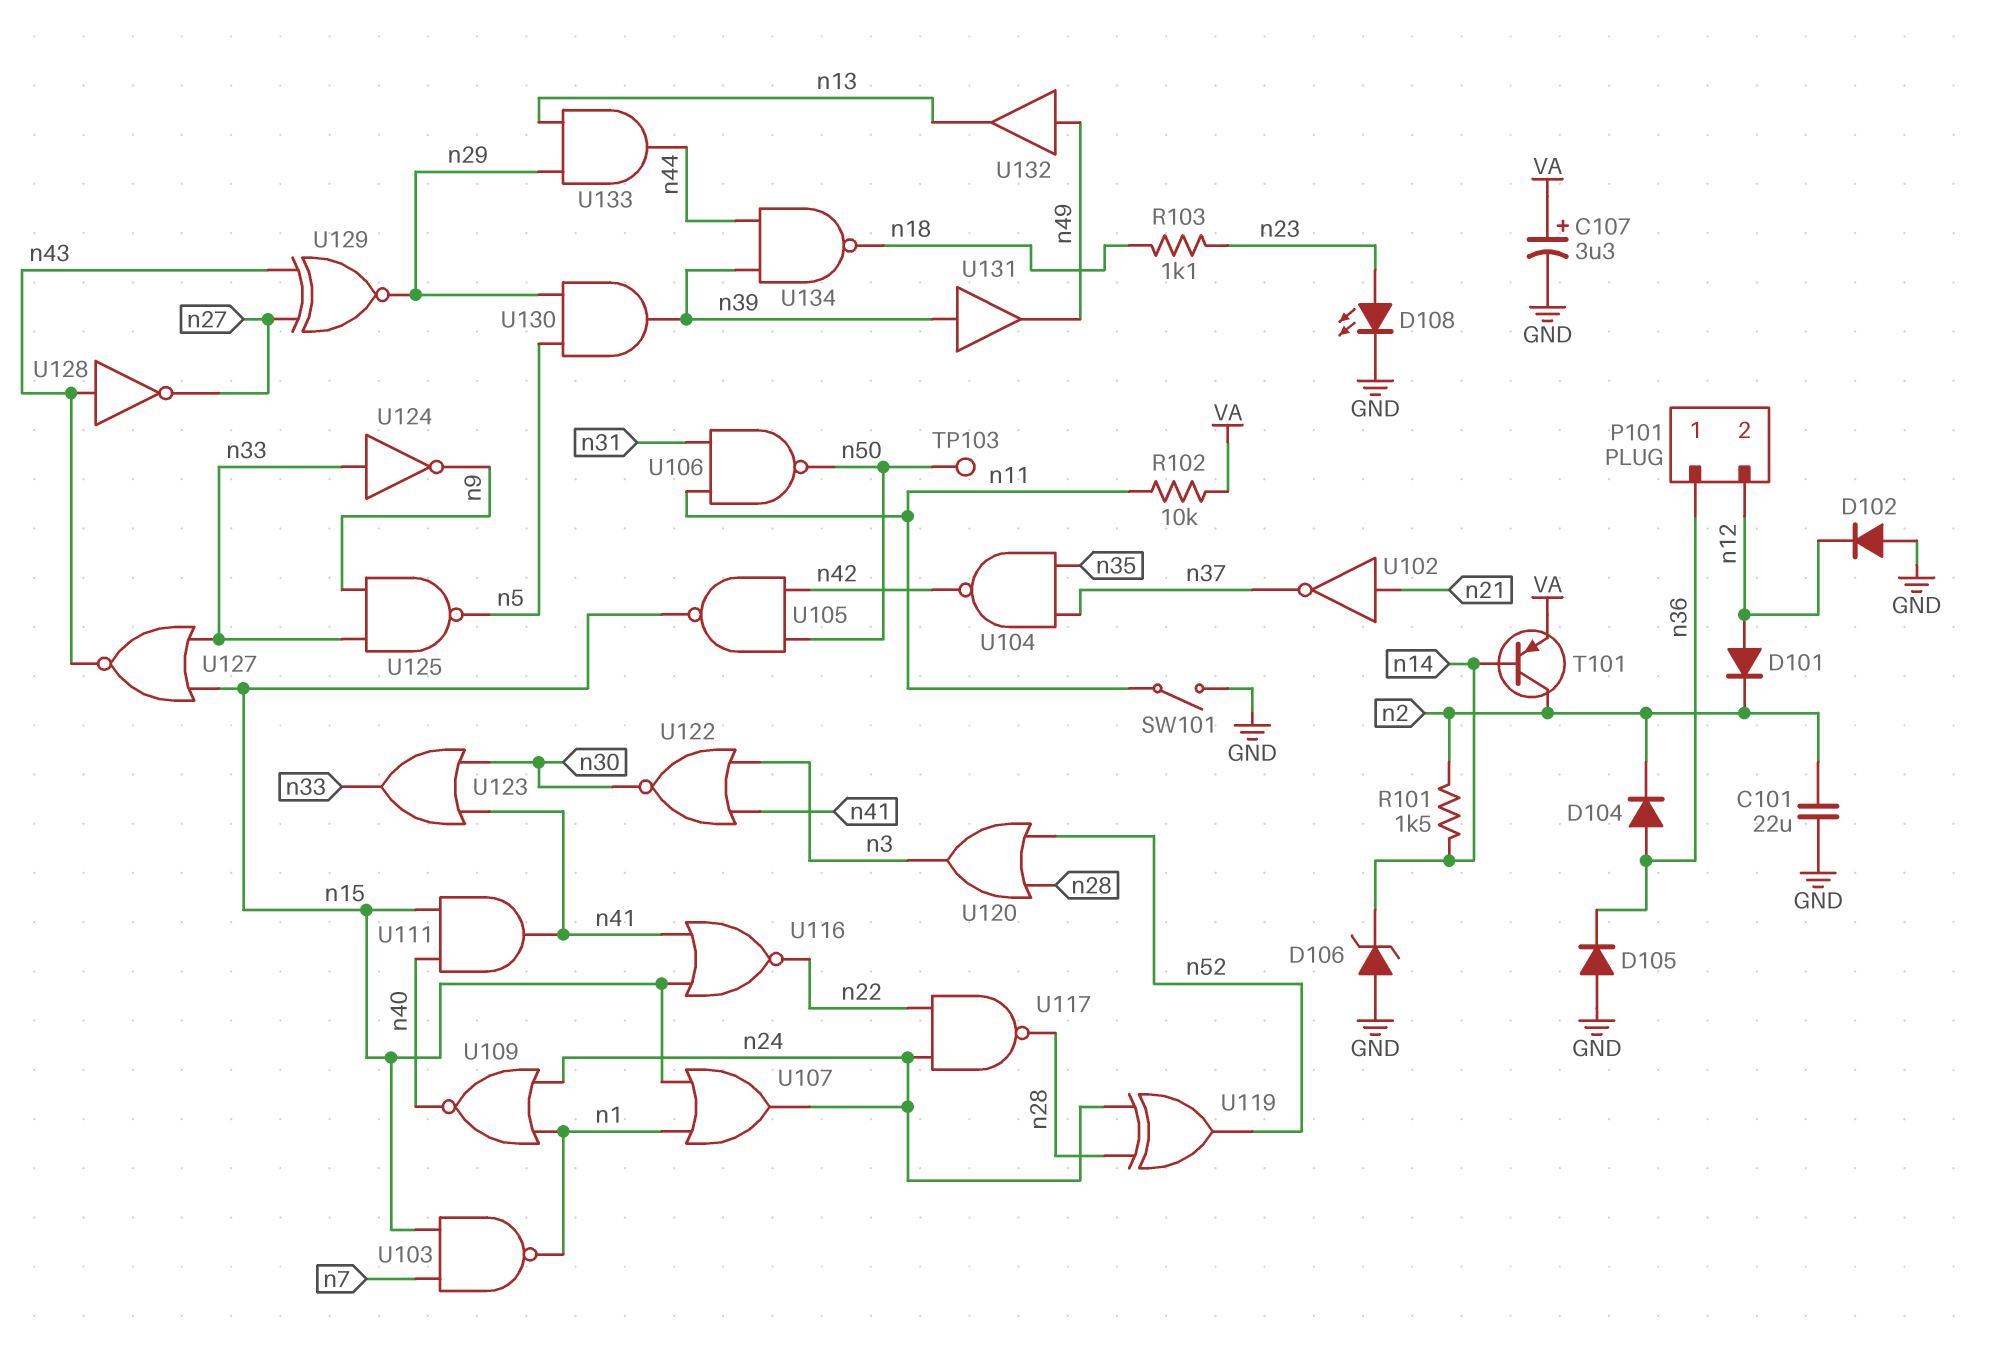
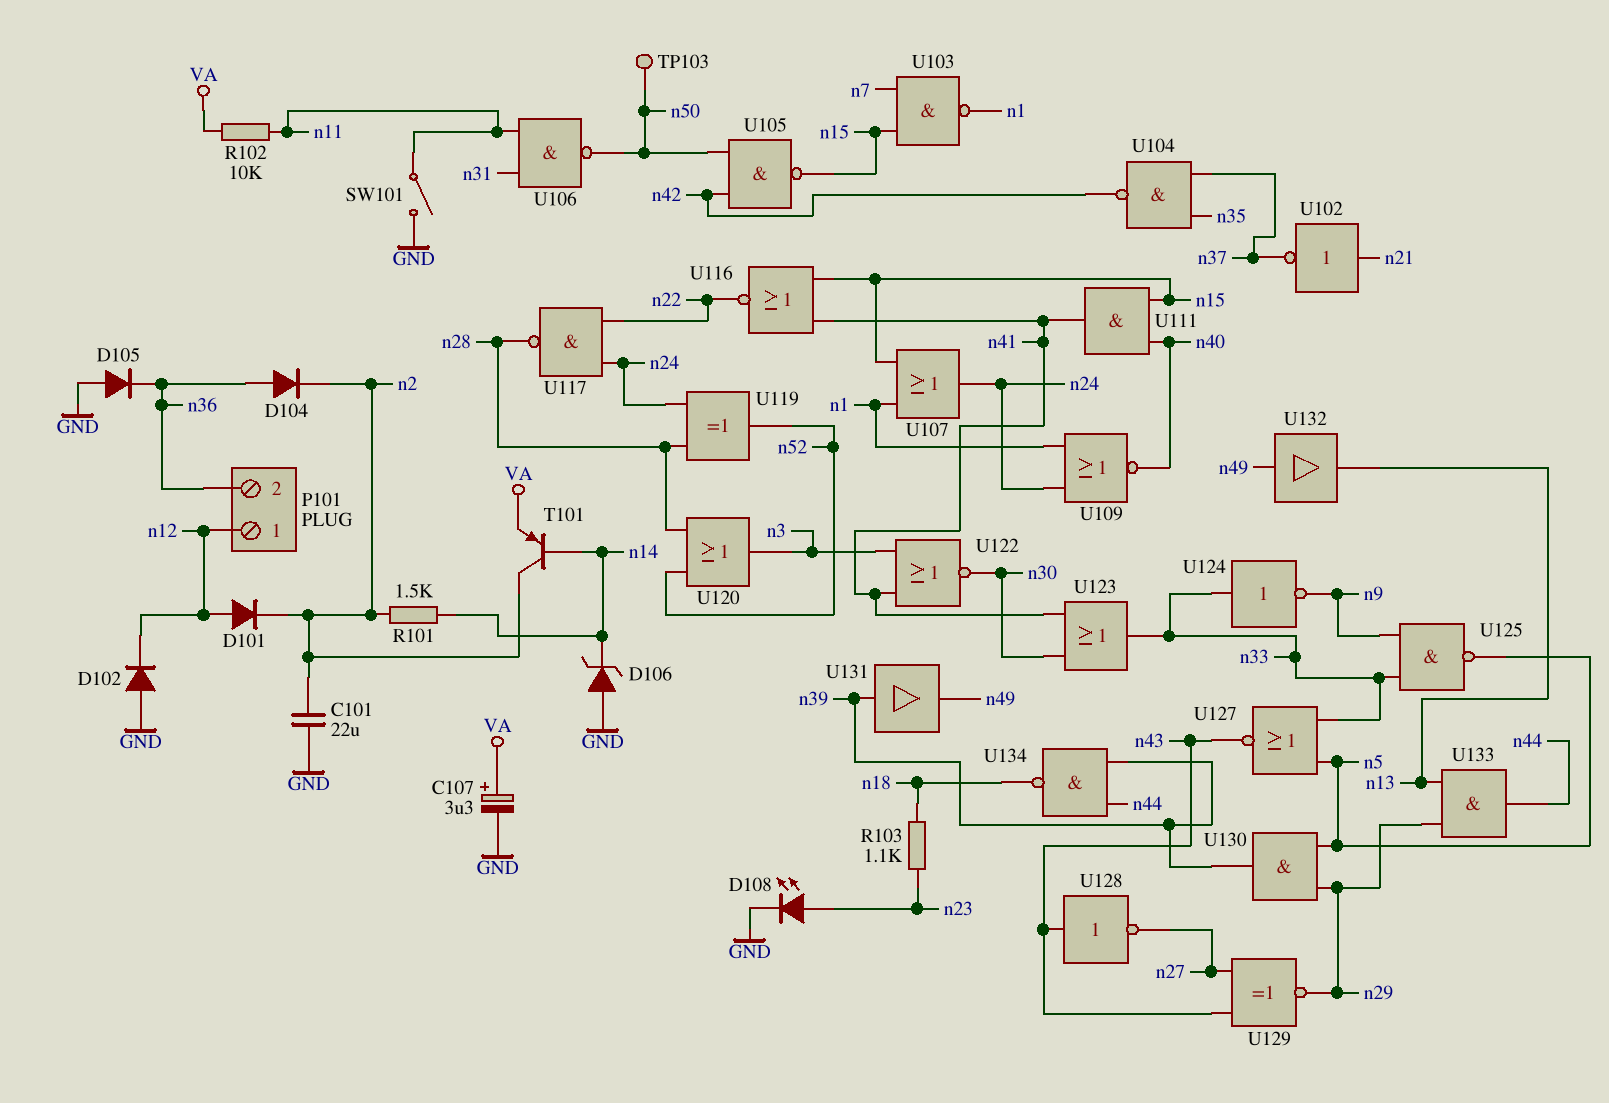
P101 pin 1: n36 -> n12
P101 pin 2: n12 -> n36
U127: NOR (in n15, in n33, out n43) -> NOR (in n5, in n33, out n43)

